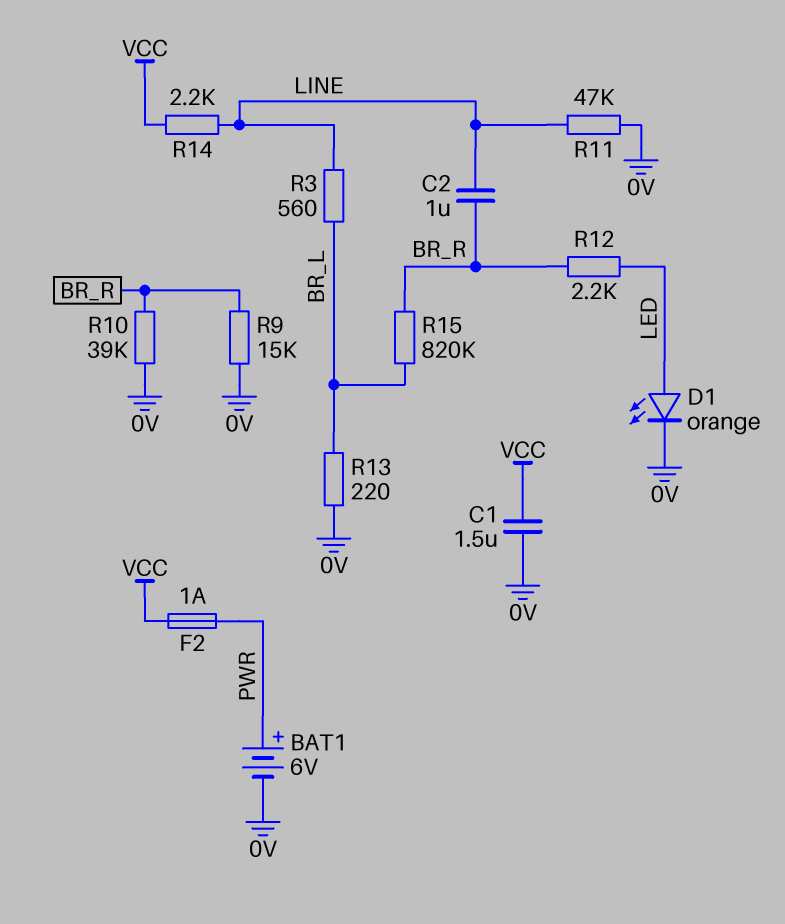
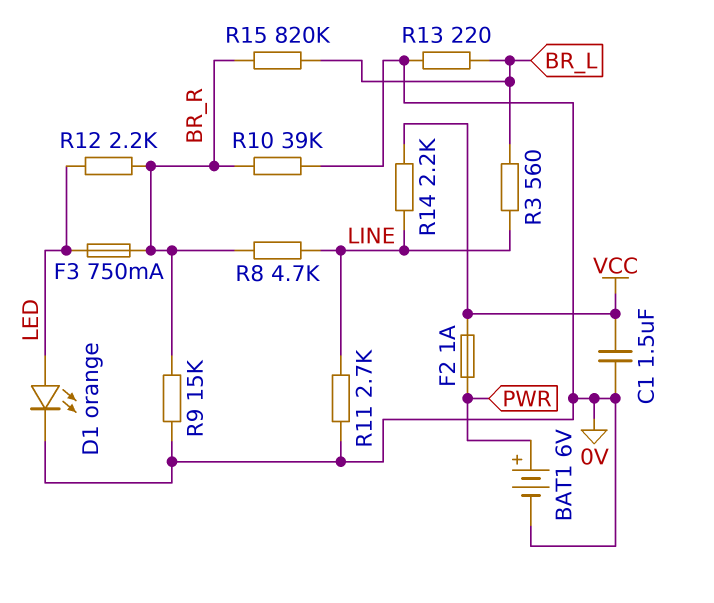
C2: 1uF (BR_R, LINE) -> none
F3: none -> 750mA (BR_R, LED)
R8: none -> 4.7k (BR_R, LINE)
R11: 47k (0V, LINE) -> 2.7k (0V, LINE)

